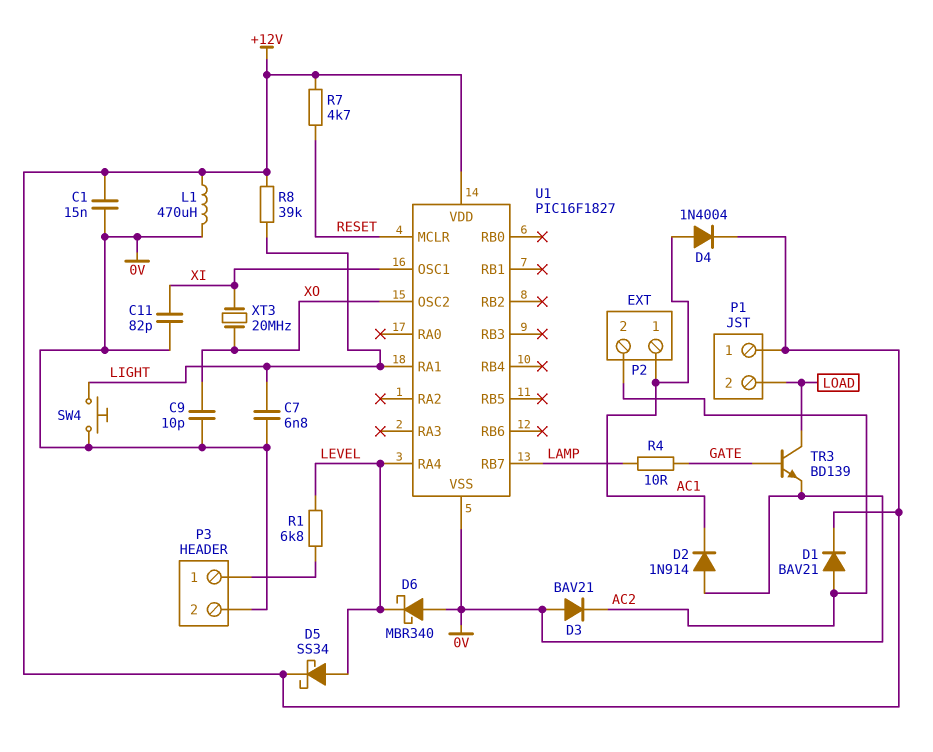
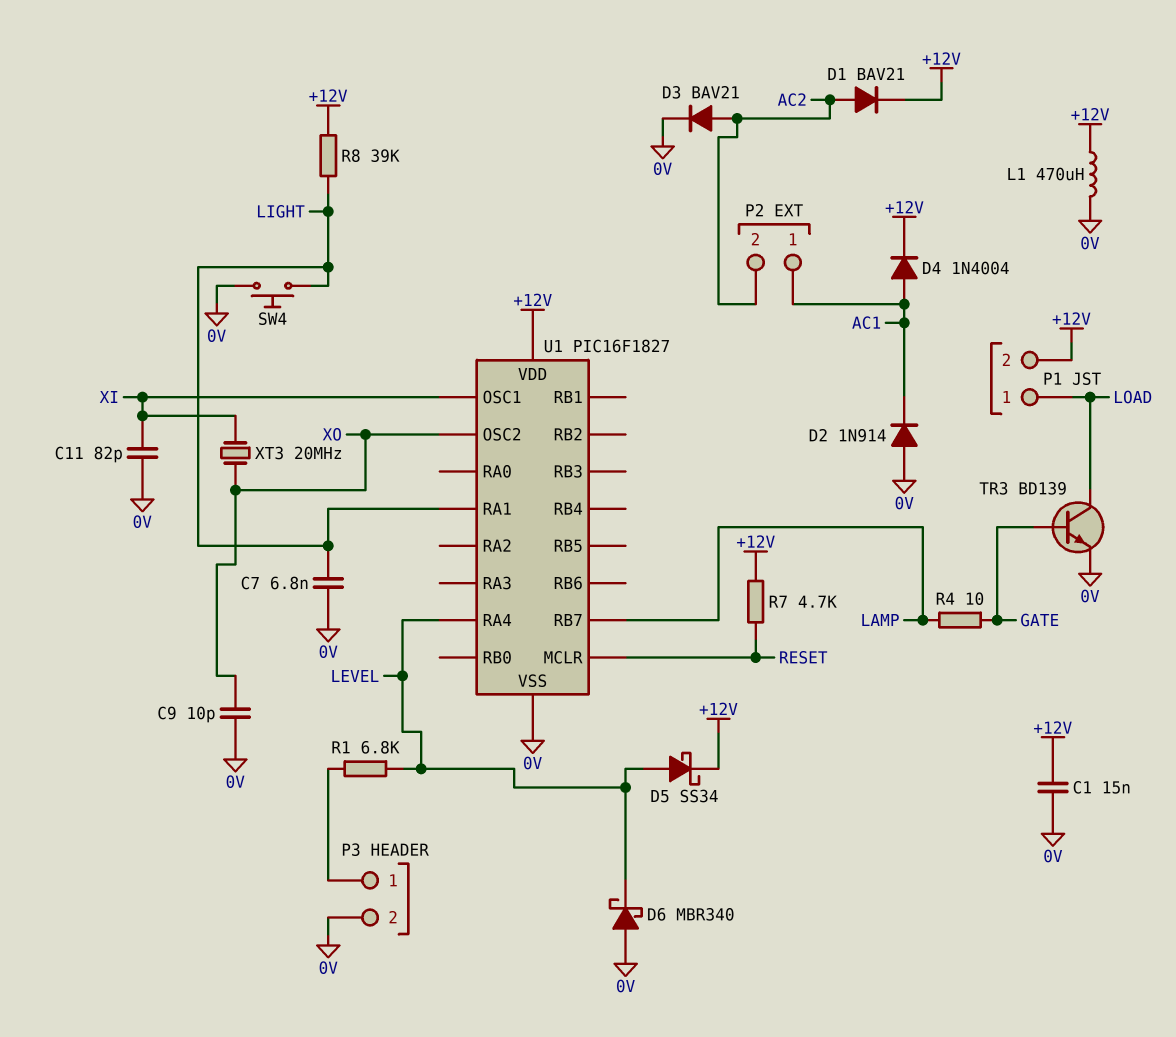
D3: diode BAV21 (A 0V, K AC2) -> diode BAV21 (A AC2, K 0V)
P1 pin 1: +12V -> LOAD
P1 pin 2: LOAD -> +12V

